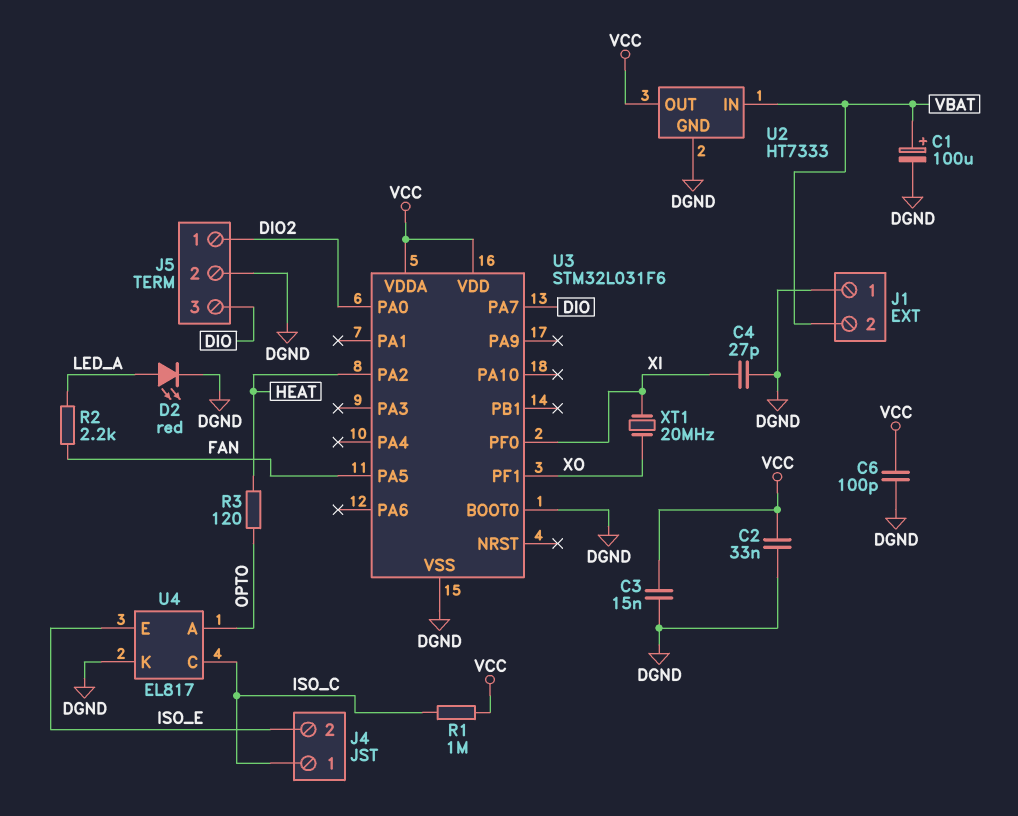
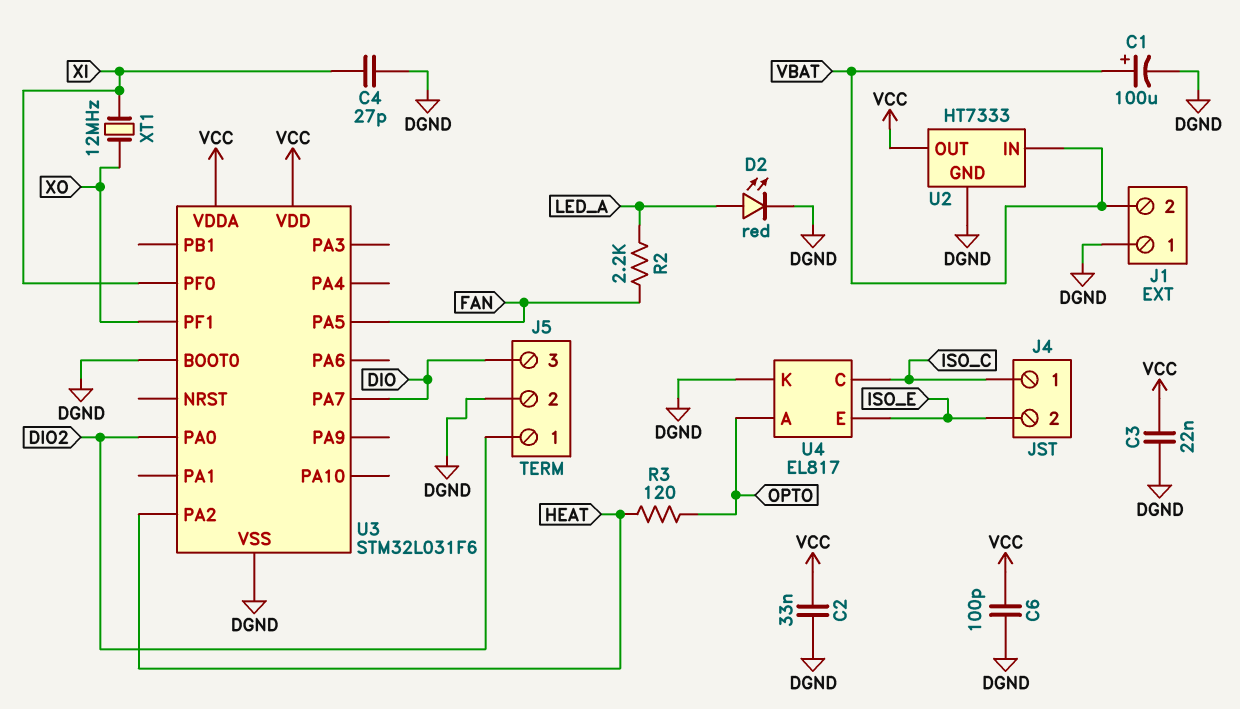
C3: 15nF (DGND, VCC) -> 22nF (DGND, VCC)
R1: 1M (ISO_C, VCC) -> none
XT1: 20MHz (XI, XO) -> 12MHz (XI, XO)

